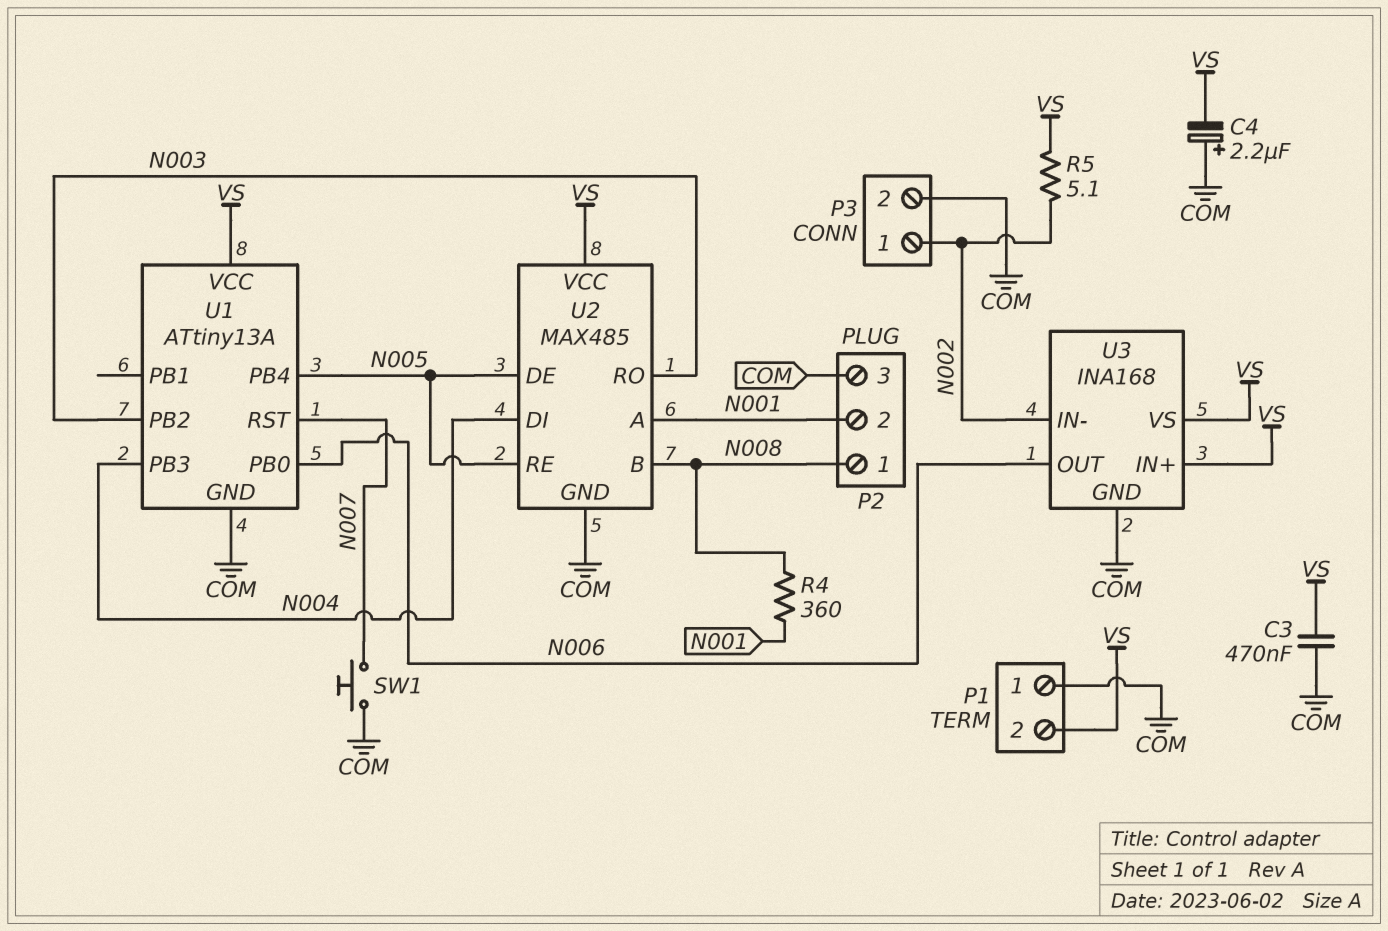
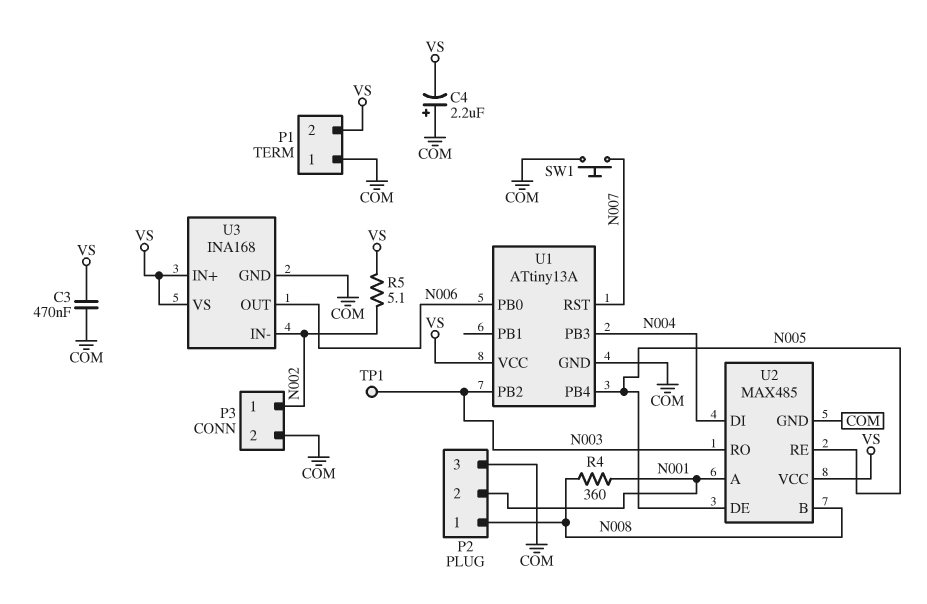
TP1: none -> test point (N003)

